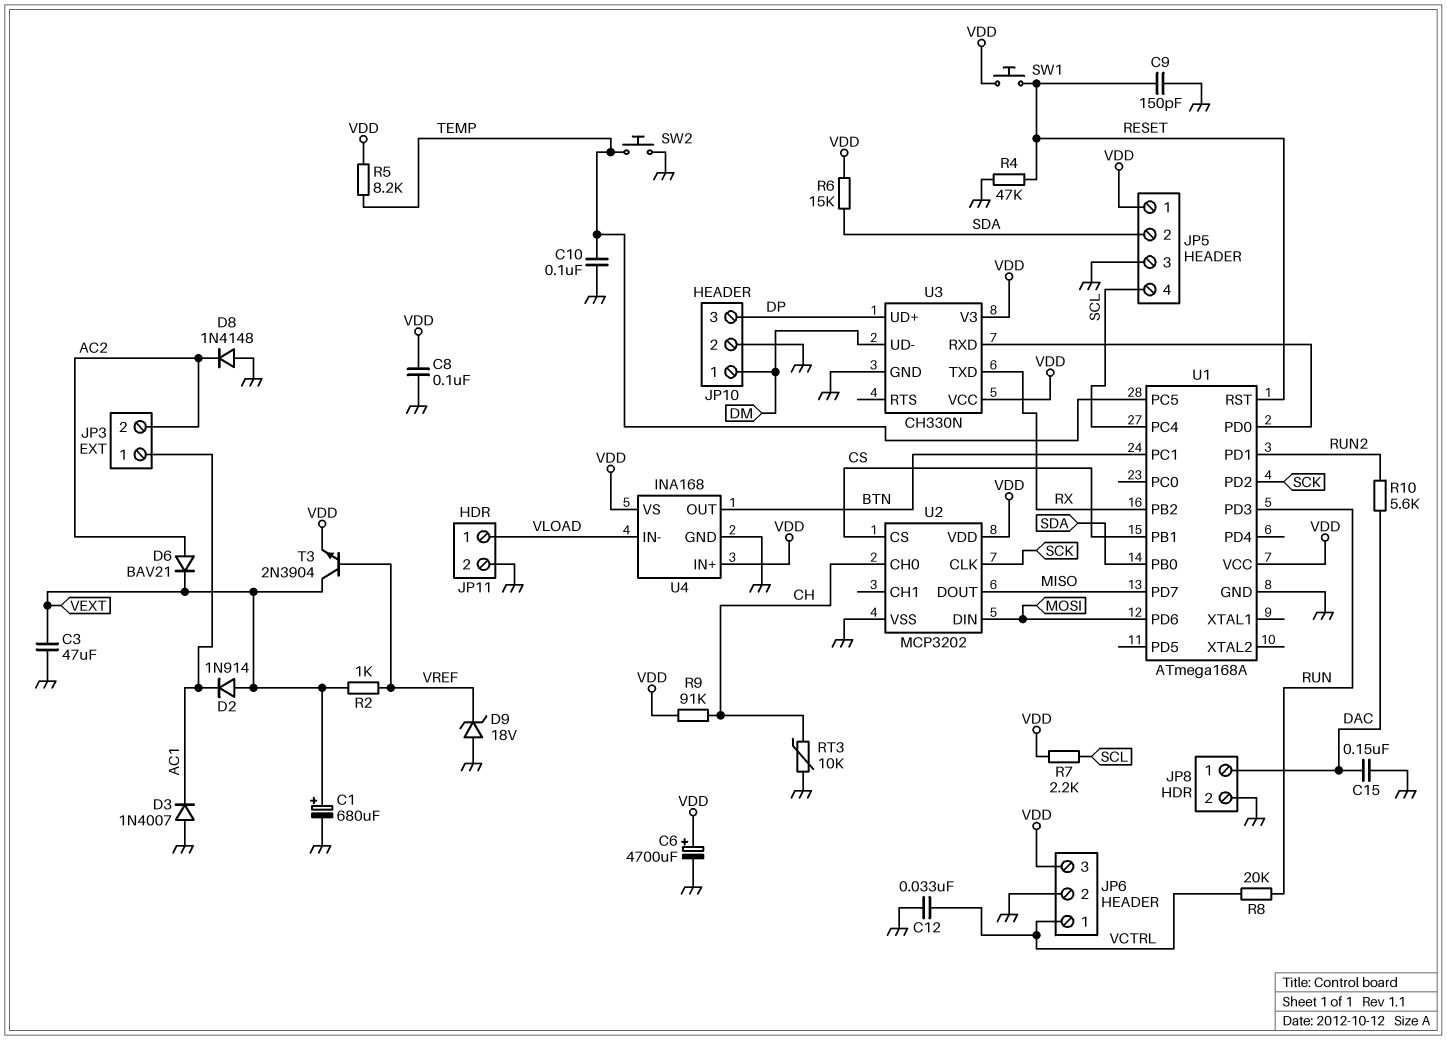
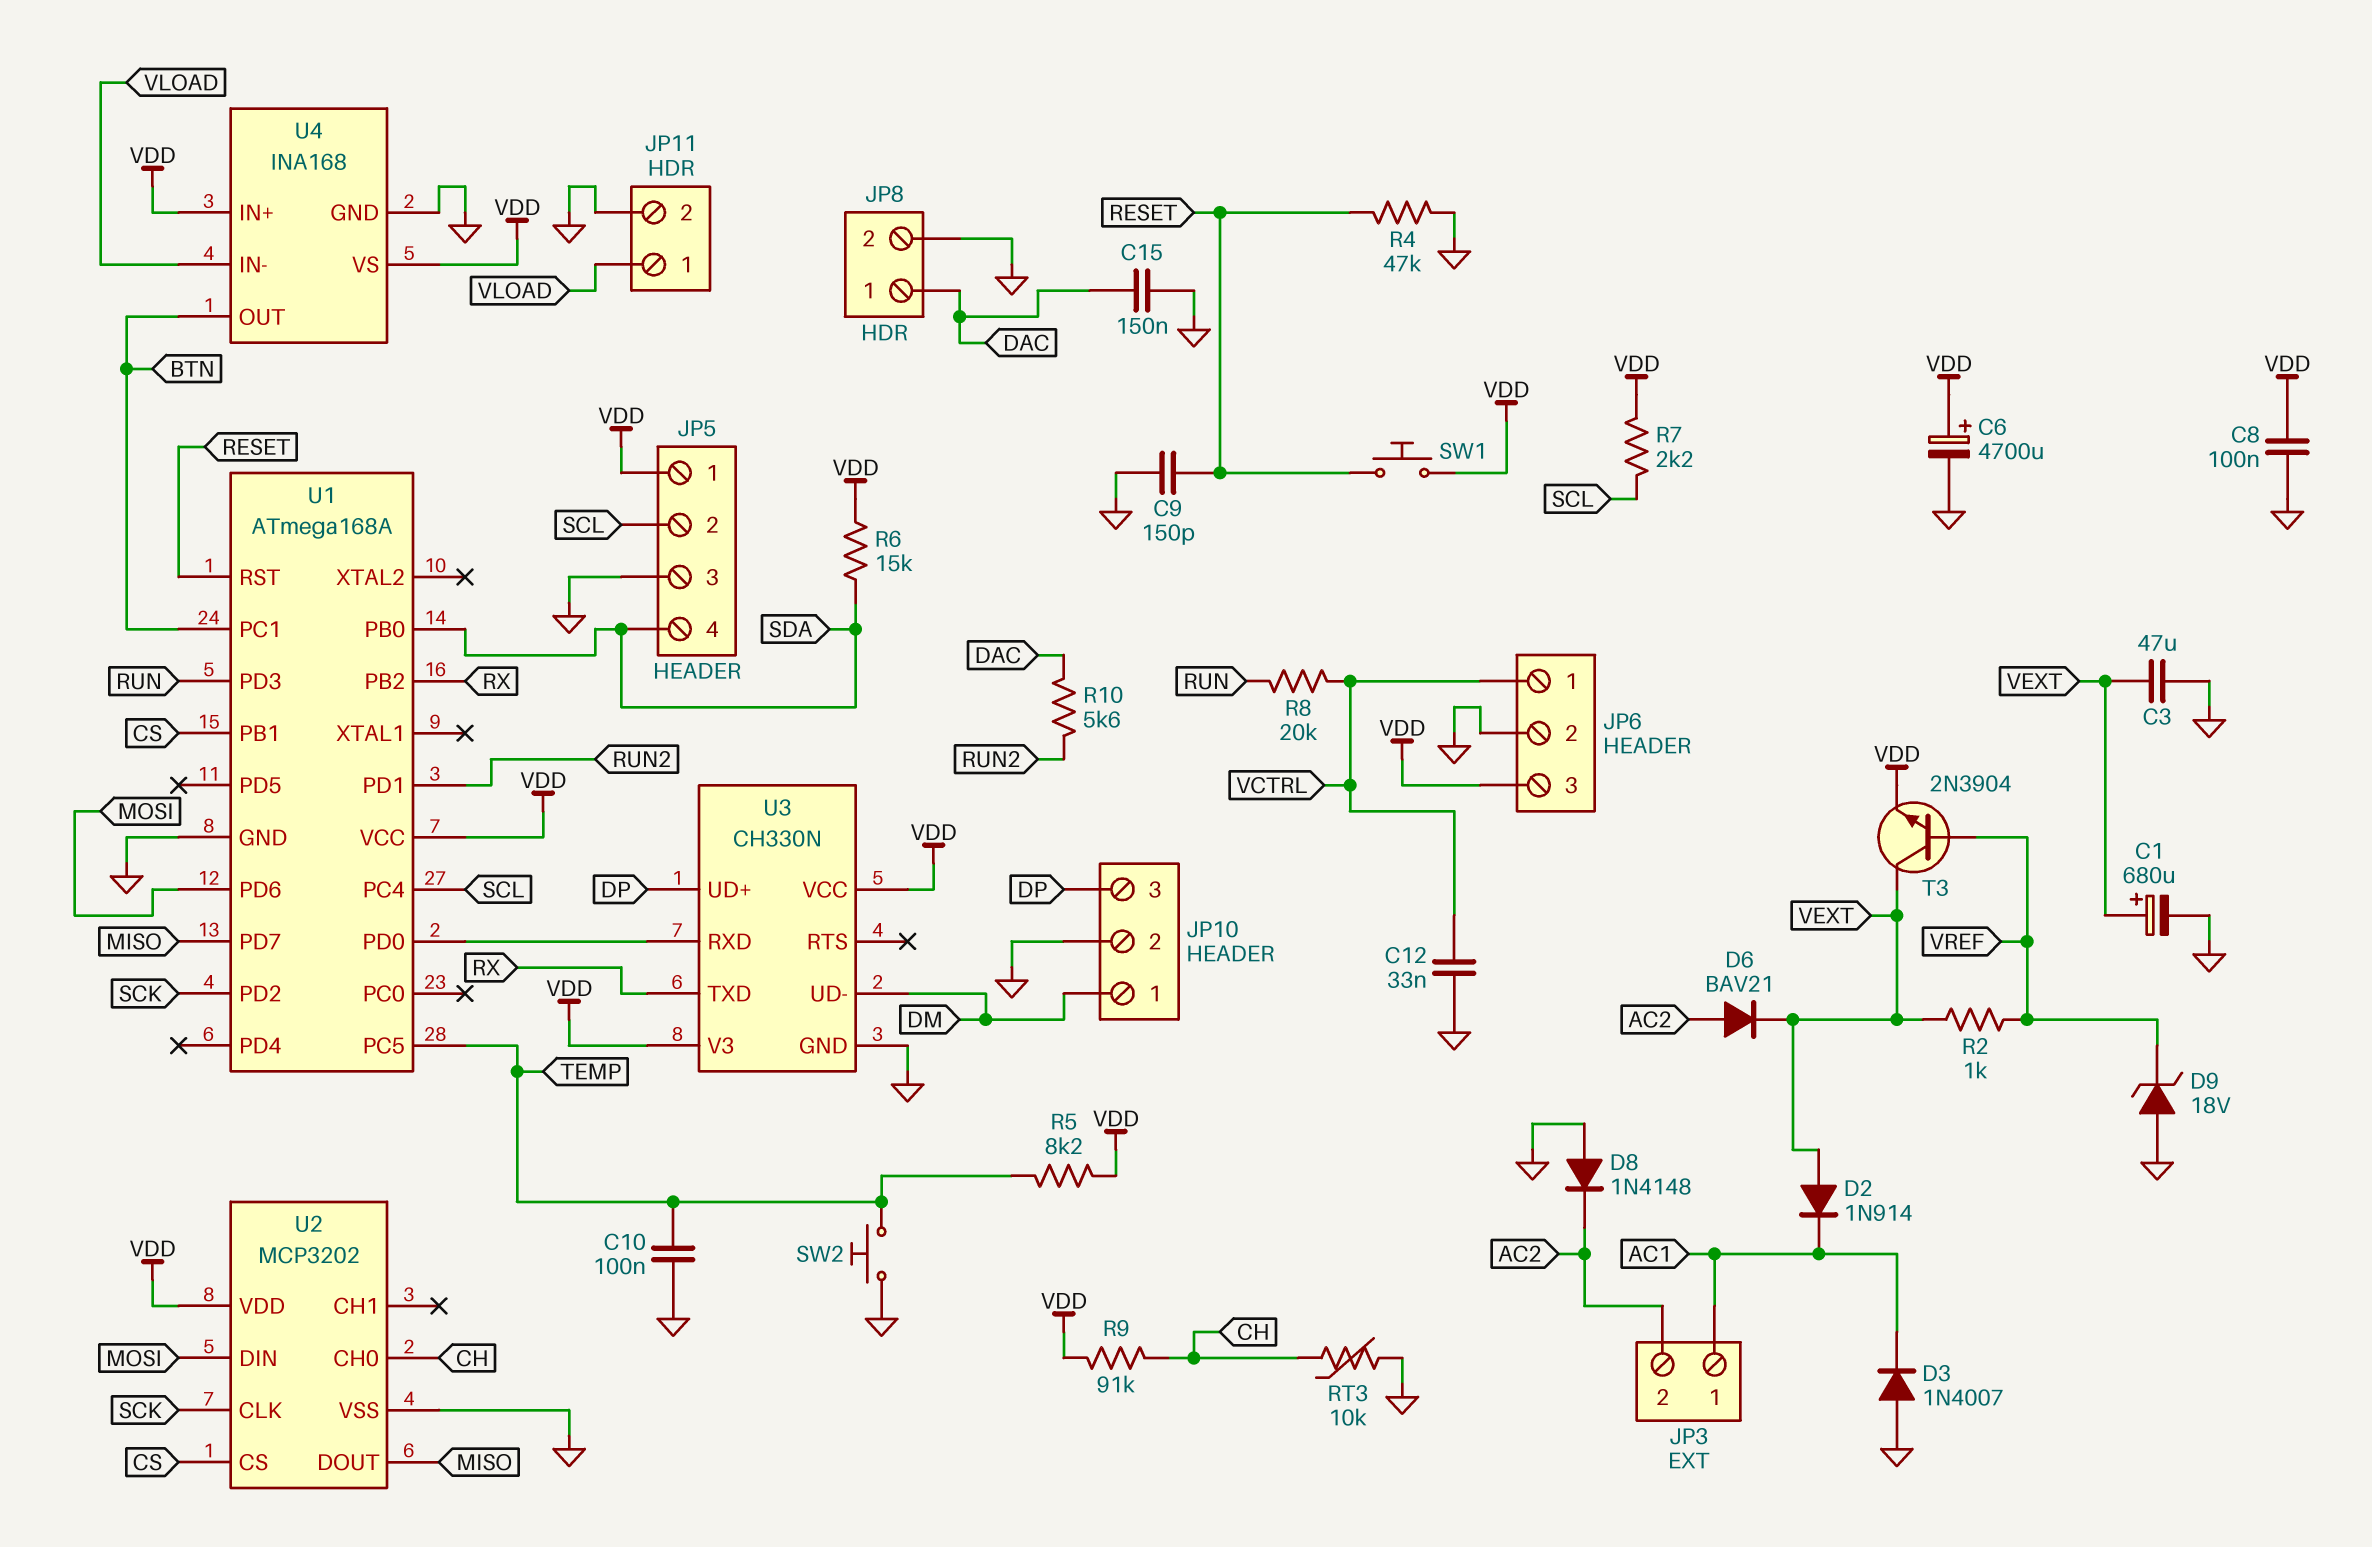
JP5 pin 2: SDA -> SCL
JP5 pin 4: SCL -> SDA

